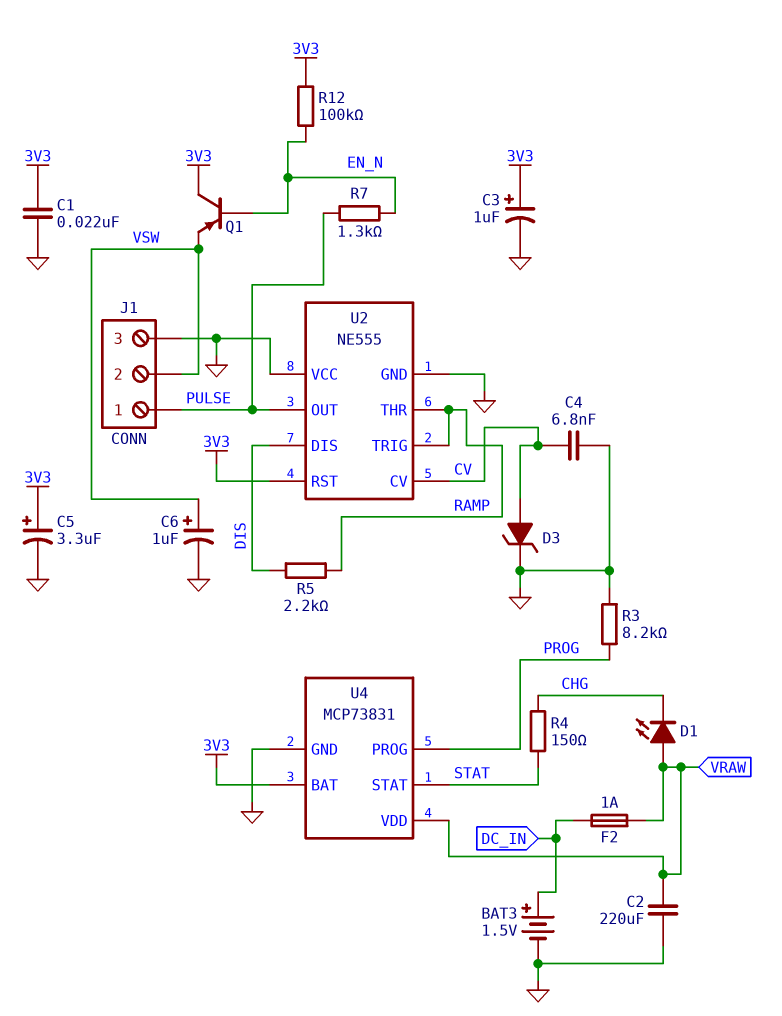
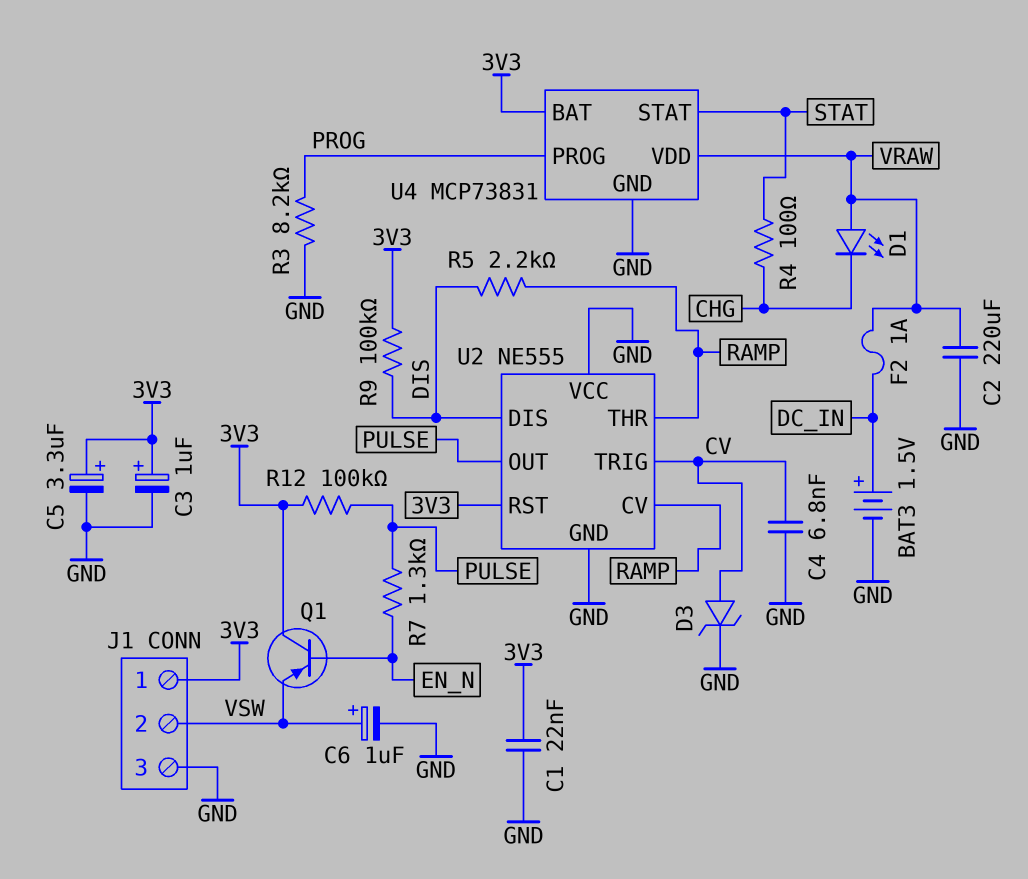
J1 pin 1: PULSE -> 3V3
R4: 150 (CHG, STAT) -> 100 (CHG, STAT)
R9: none -> 100k (3V3, DIS)
R12: 100k (3V3, EN_N) -> 100k (3V3, PULSE)
U2 pin CV: CV -> RAMP
U2 pin TRIG: RAMP -> CV

